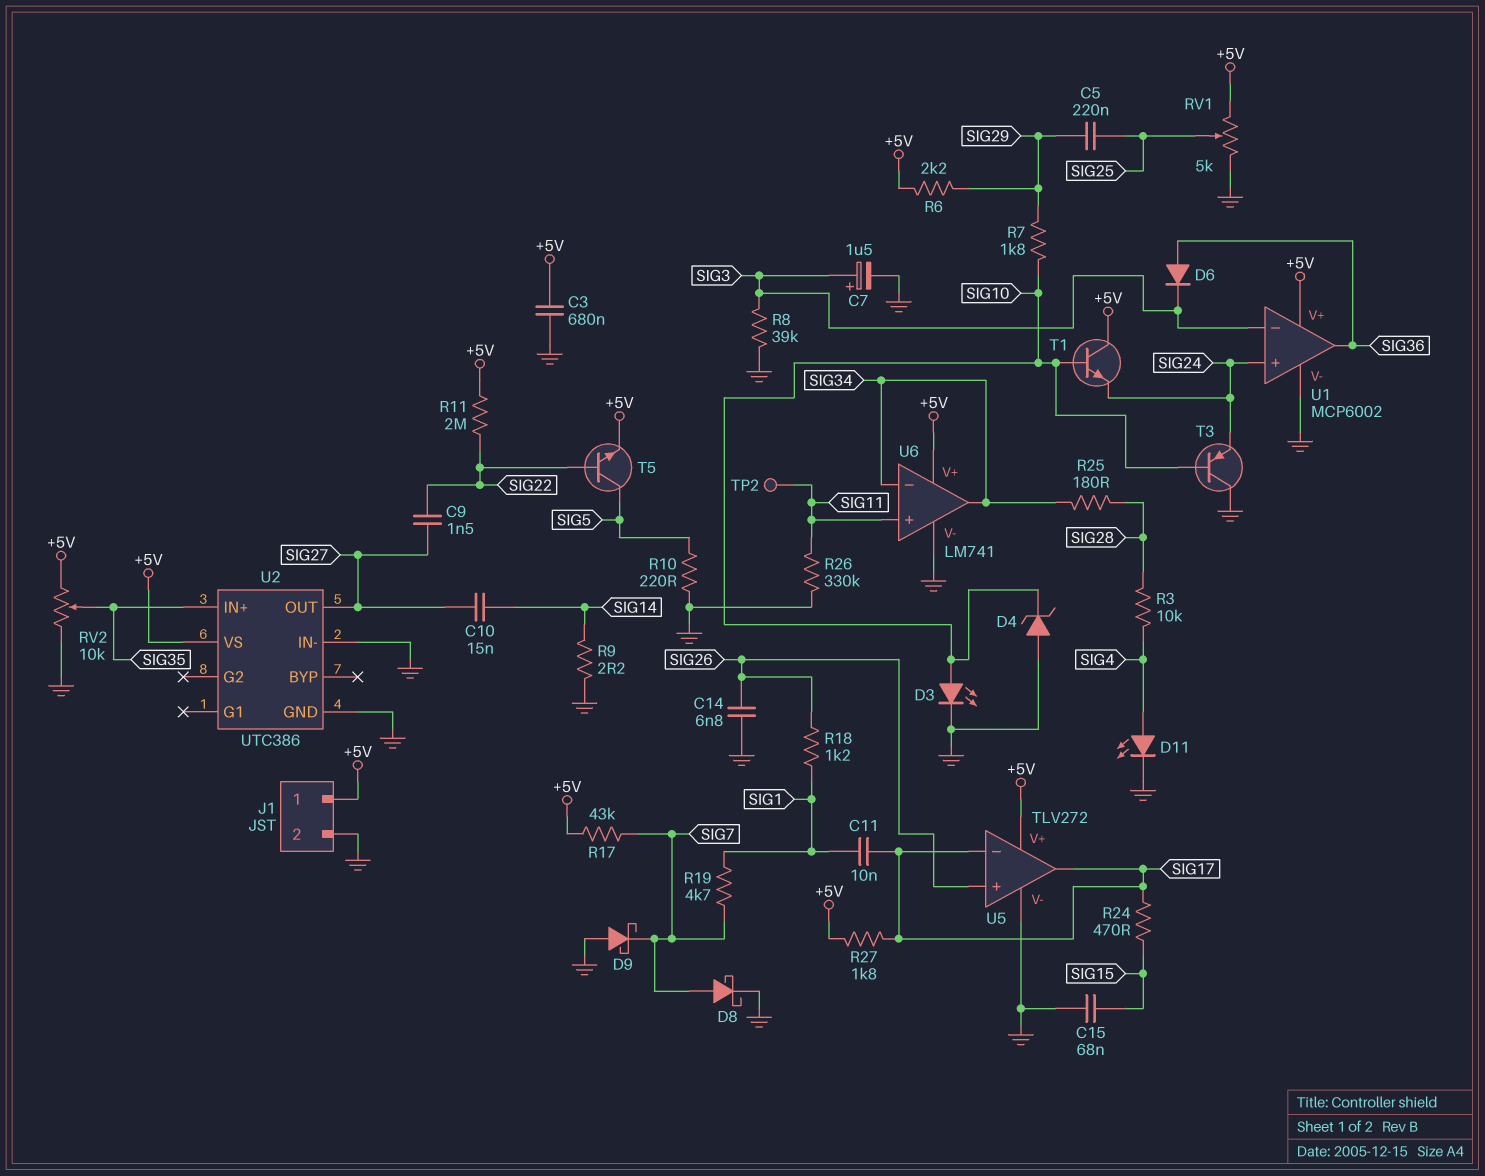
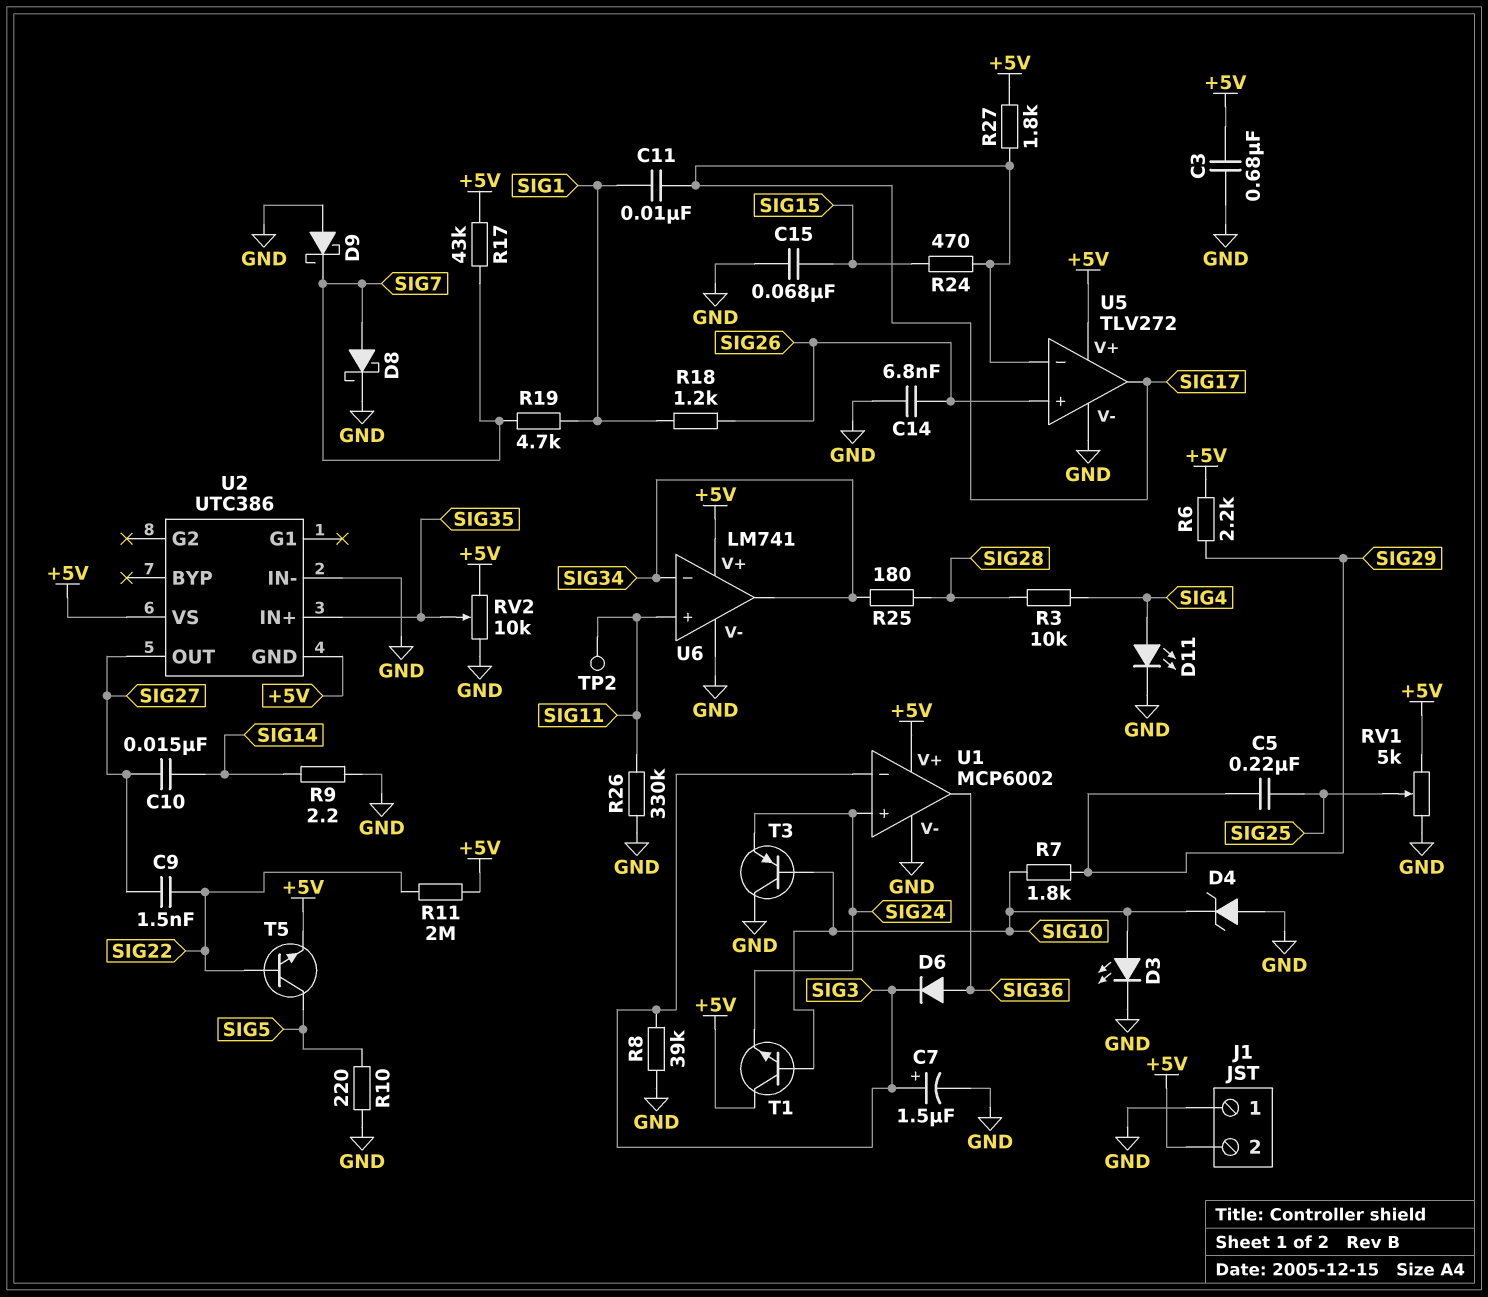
J1 pin 1: +5V -> GND
J1 pin 2: GND -> +5V
U2 pin GND: GND -> +5V

